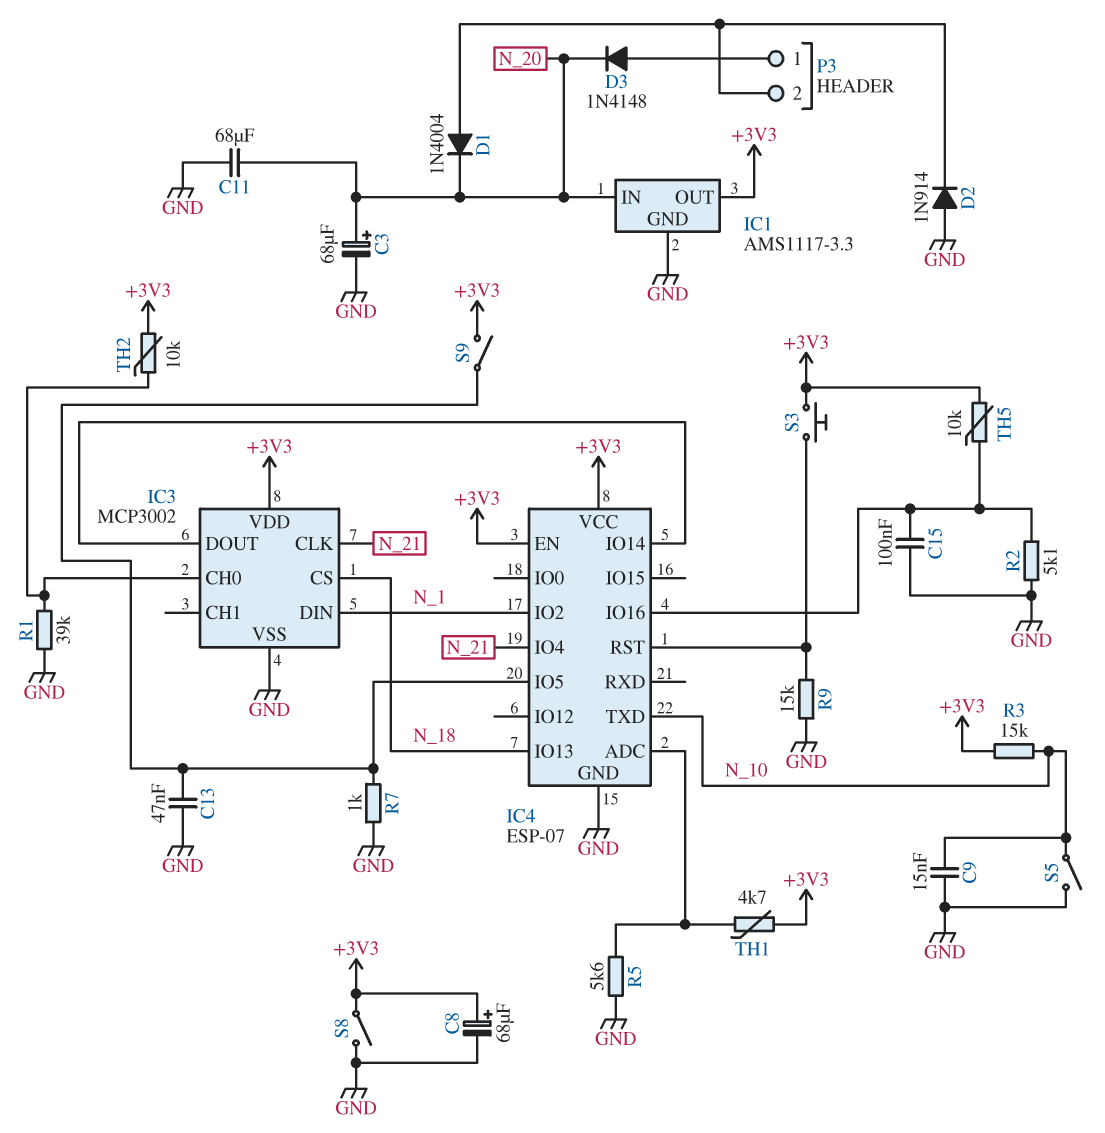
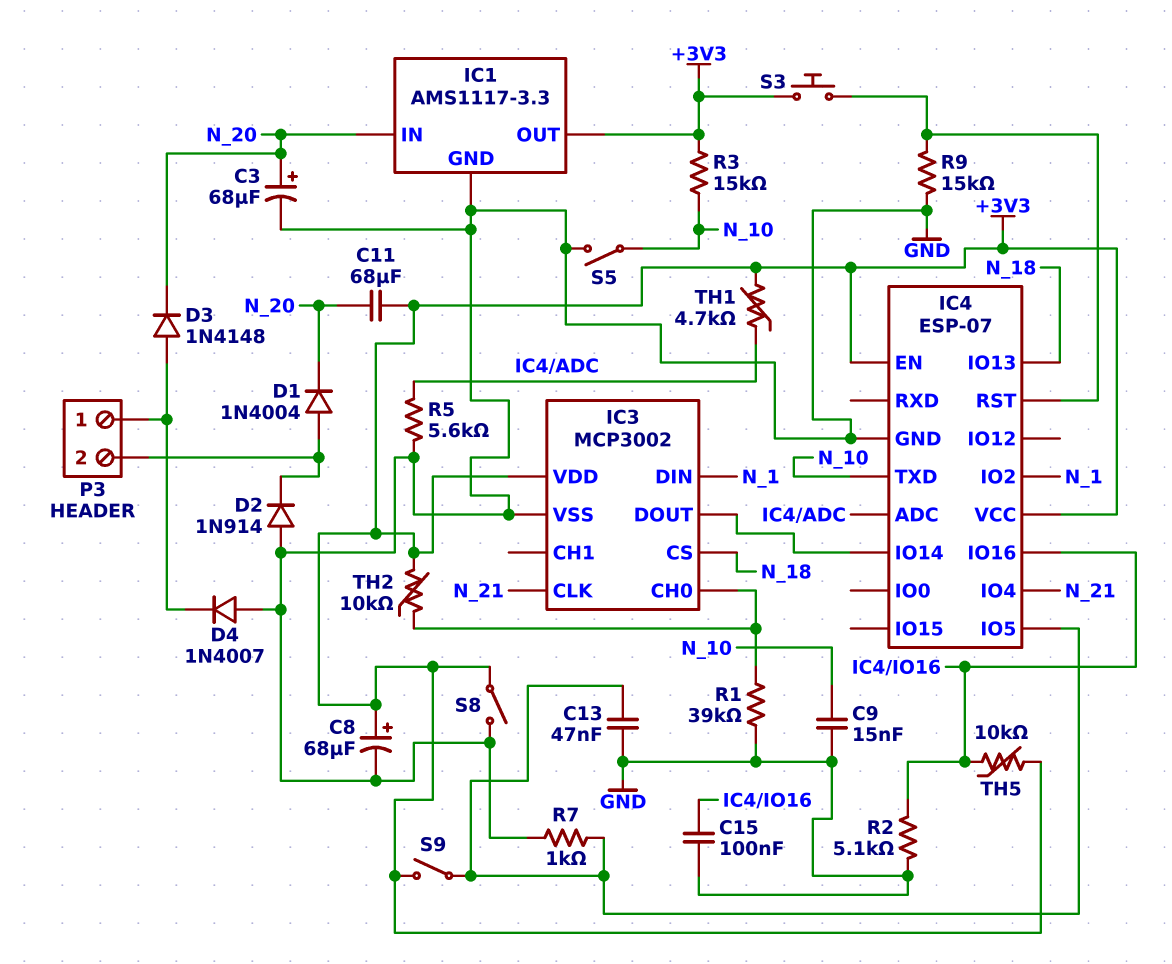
C11: 68uF (GND, N_20) -> 68uF (+3V3, N_20)
D4: none -> diode 1N4007 (A GND, K P3/1)

